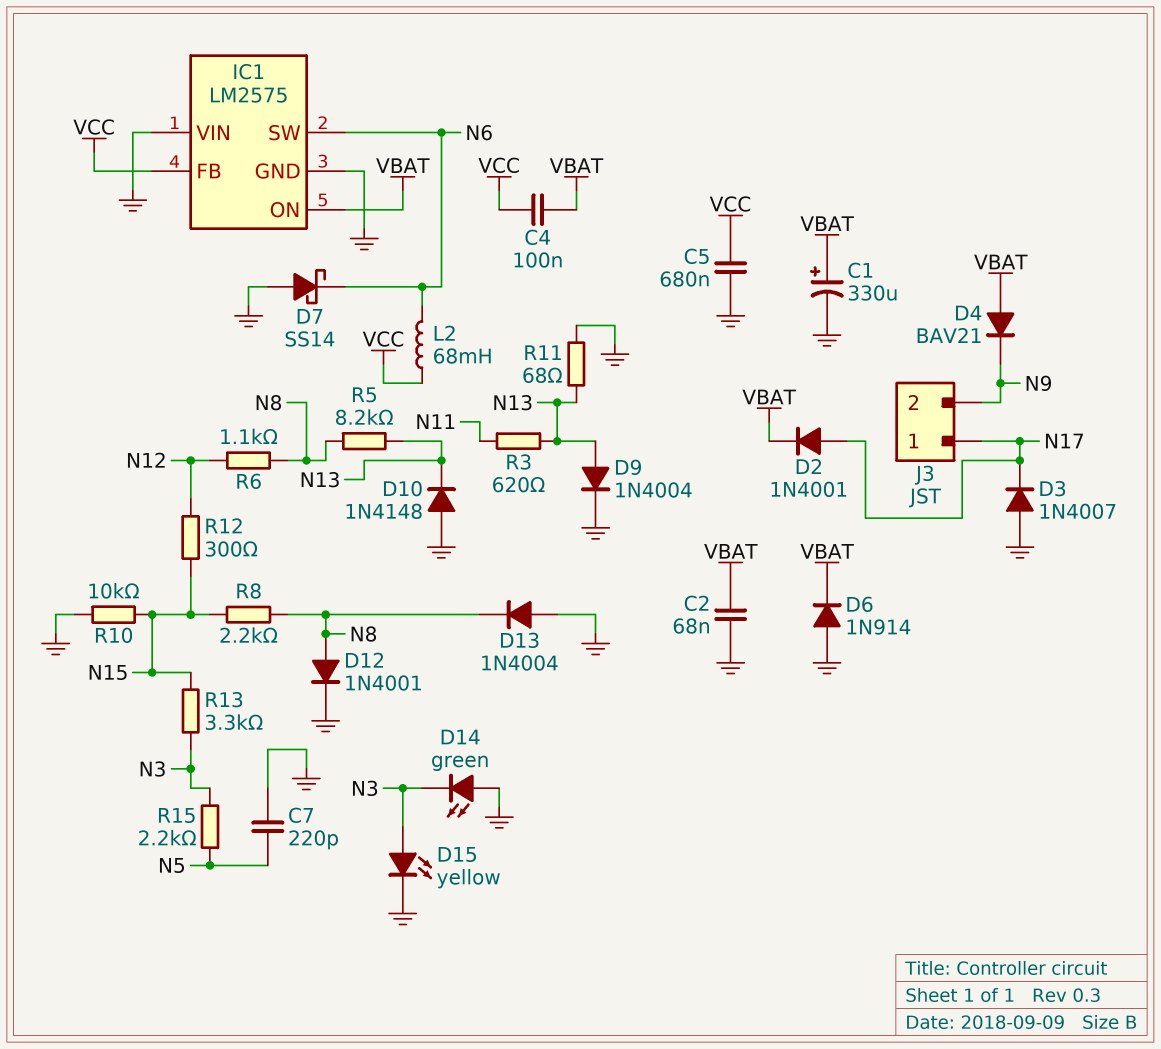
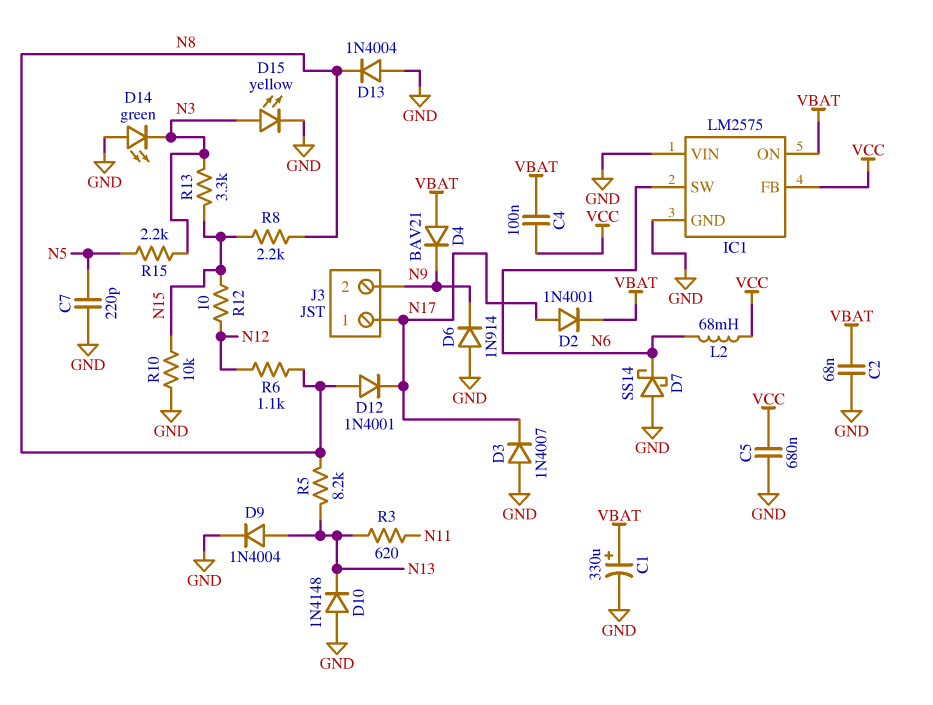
D6: diode 1N914 (A GND, K VBAT) -> diode 1N914 (A GND, K N9)
D12: diode 1N4001 (A N8, K GND) -> diode 1N4001 (A N8, K N17)
R11: 68 (GND, N13) -> none
R12: 300 (N12, N15) -> 10 (N12, N15)

